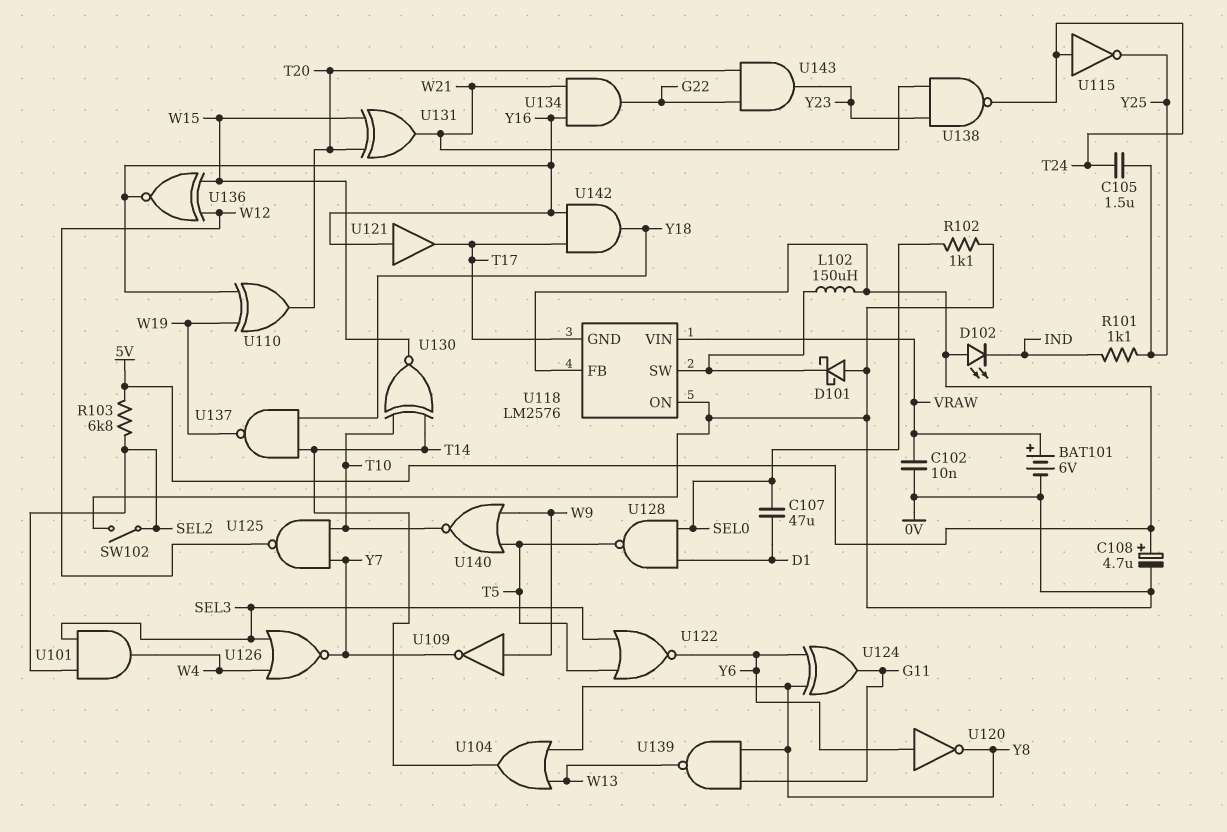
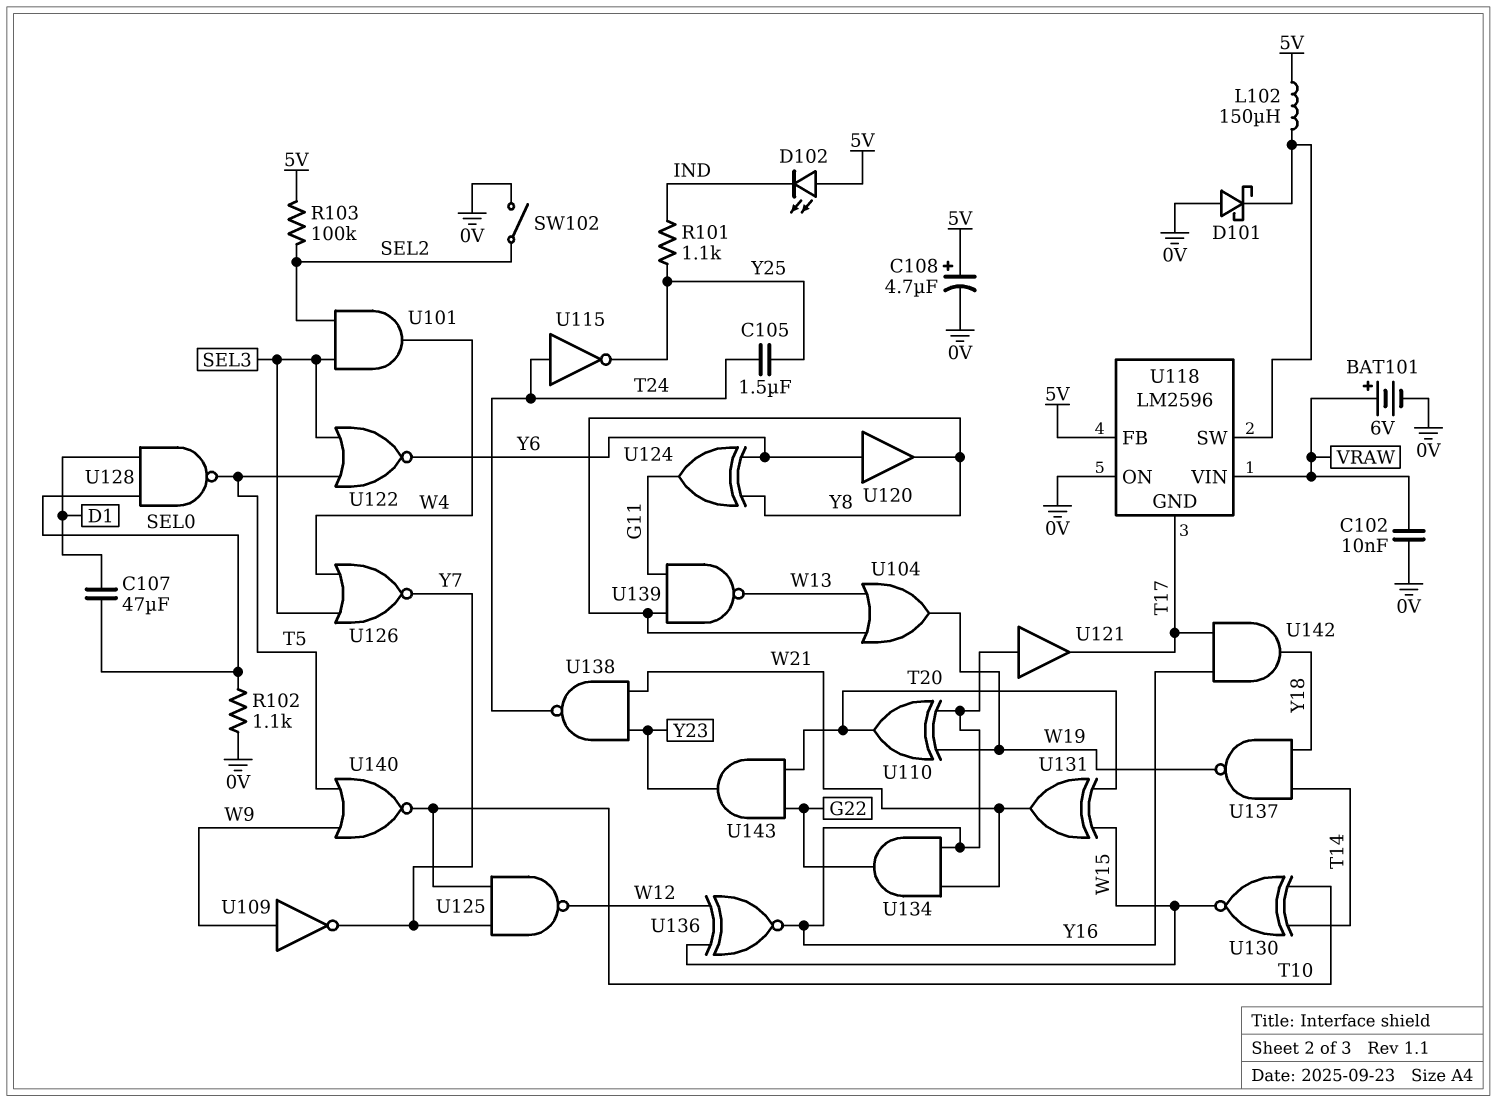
R103: 6.8k (5V, SEL2) -> 100k (5V, SEL2)
U104: OR (in W13, in Y8, out T14) -> OR (in W13, in Y8, out W19)
U118: LM2576 -> LM2596
U120: NOT (in Y6, out Y8) -> buffer (in Y6, out Y8)

